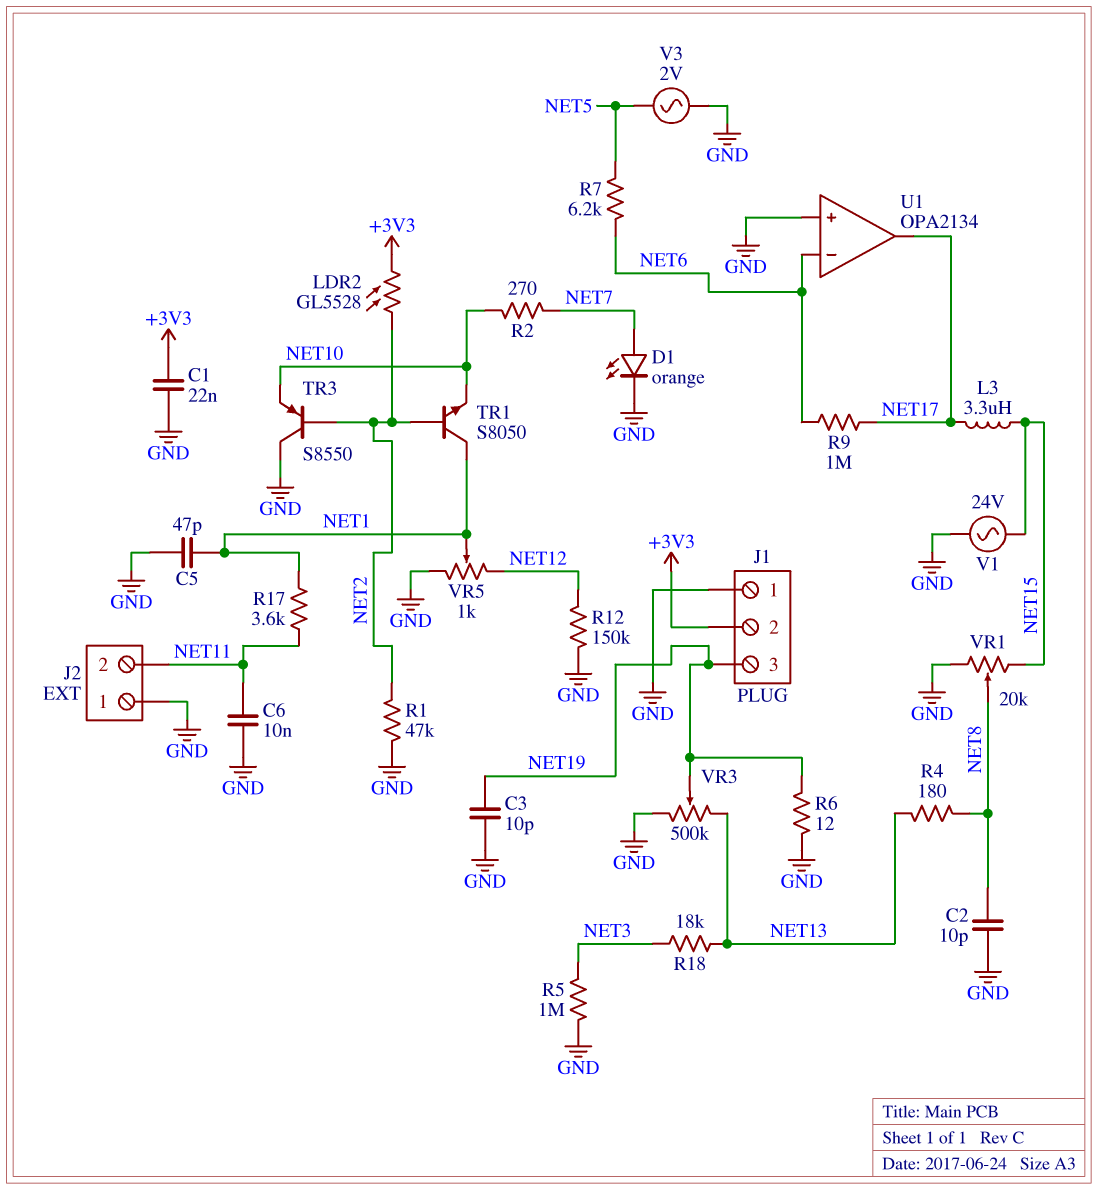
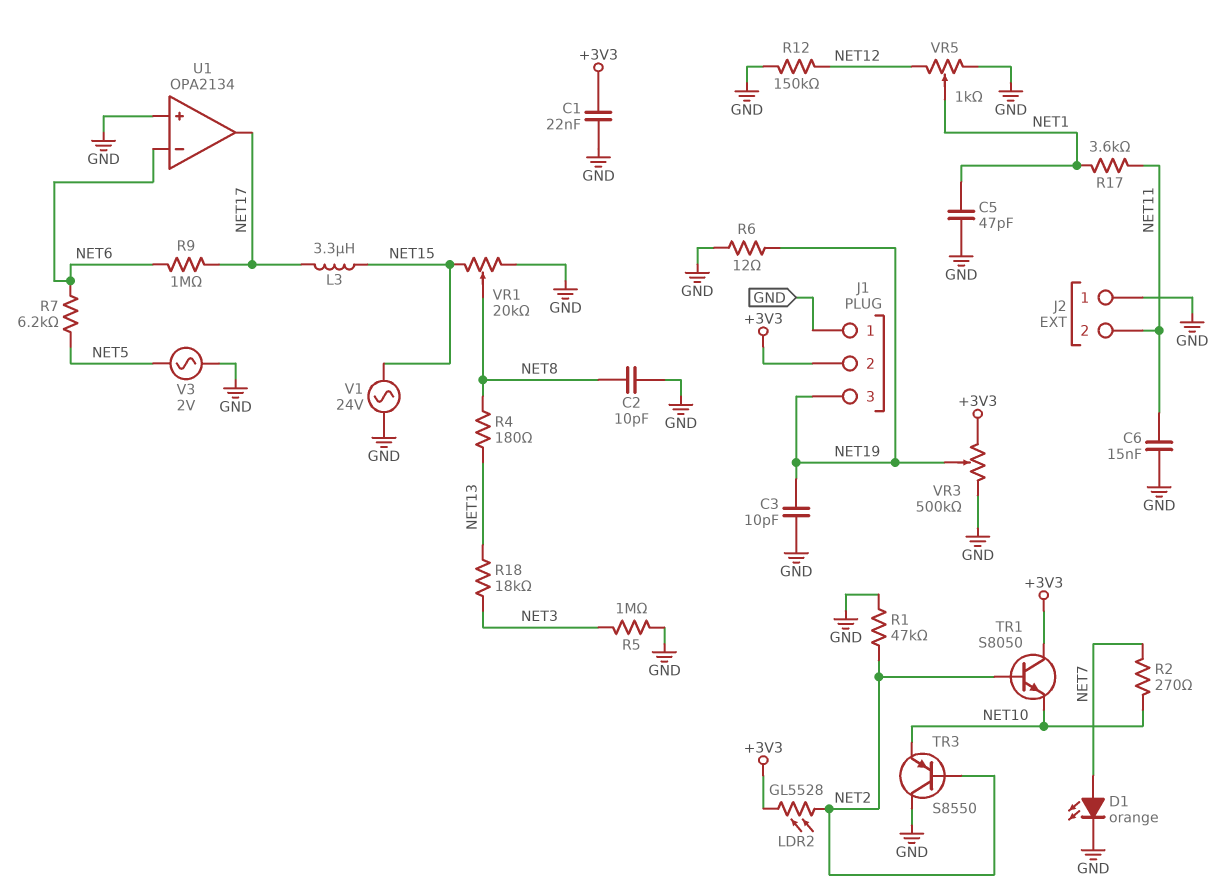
C6: 10nF (GND, NET11) -> 15nF (GND, NET11)
TR1: NPN S8050 (B NET2, C NET1, E NET10) -> NPN S8050 (B NET2, C +3V3, E NET10)
VR3: 500k (GND, NET13, wiper NET19) -> 500k (+3V3, GND, wiper NET19)

